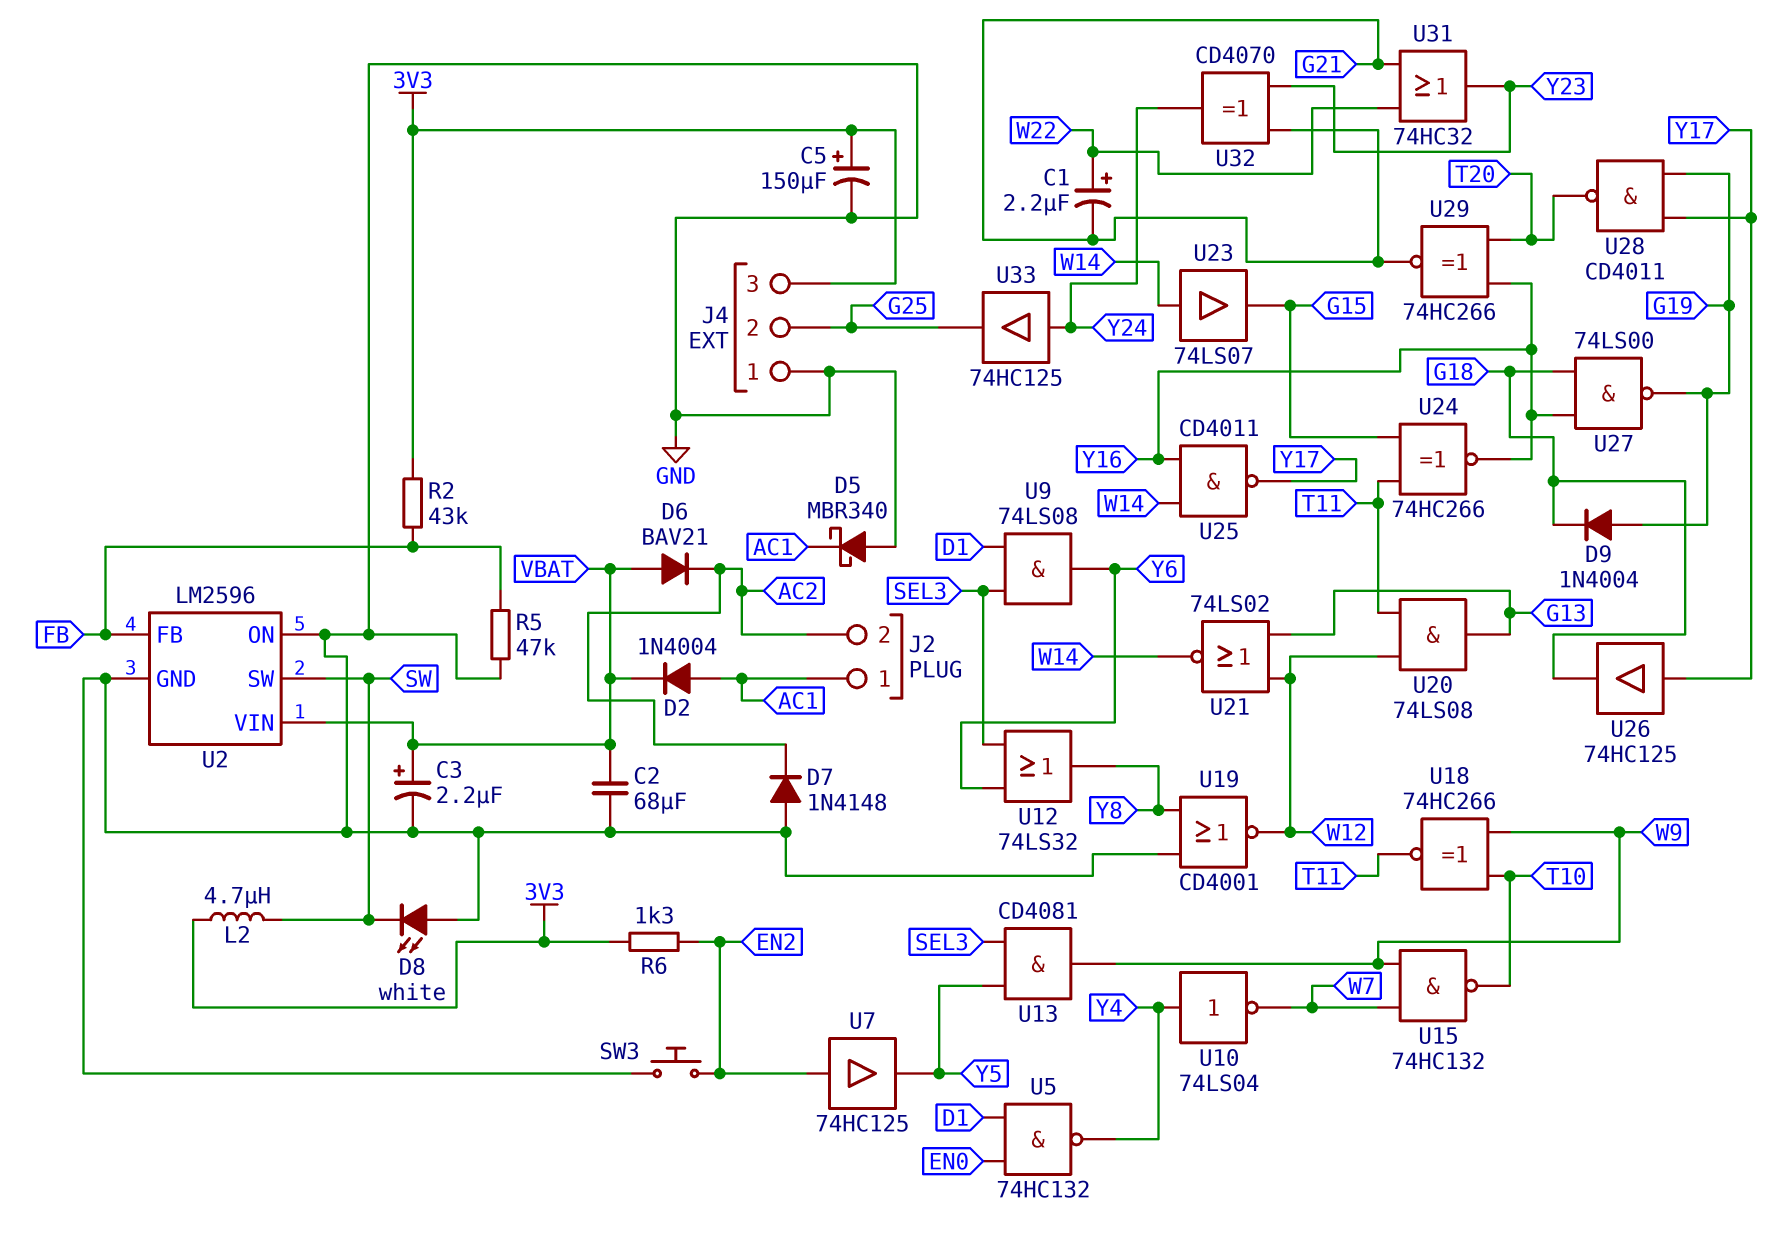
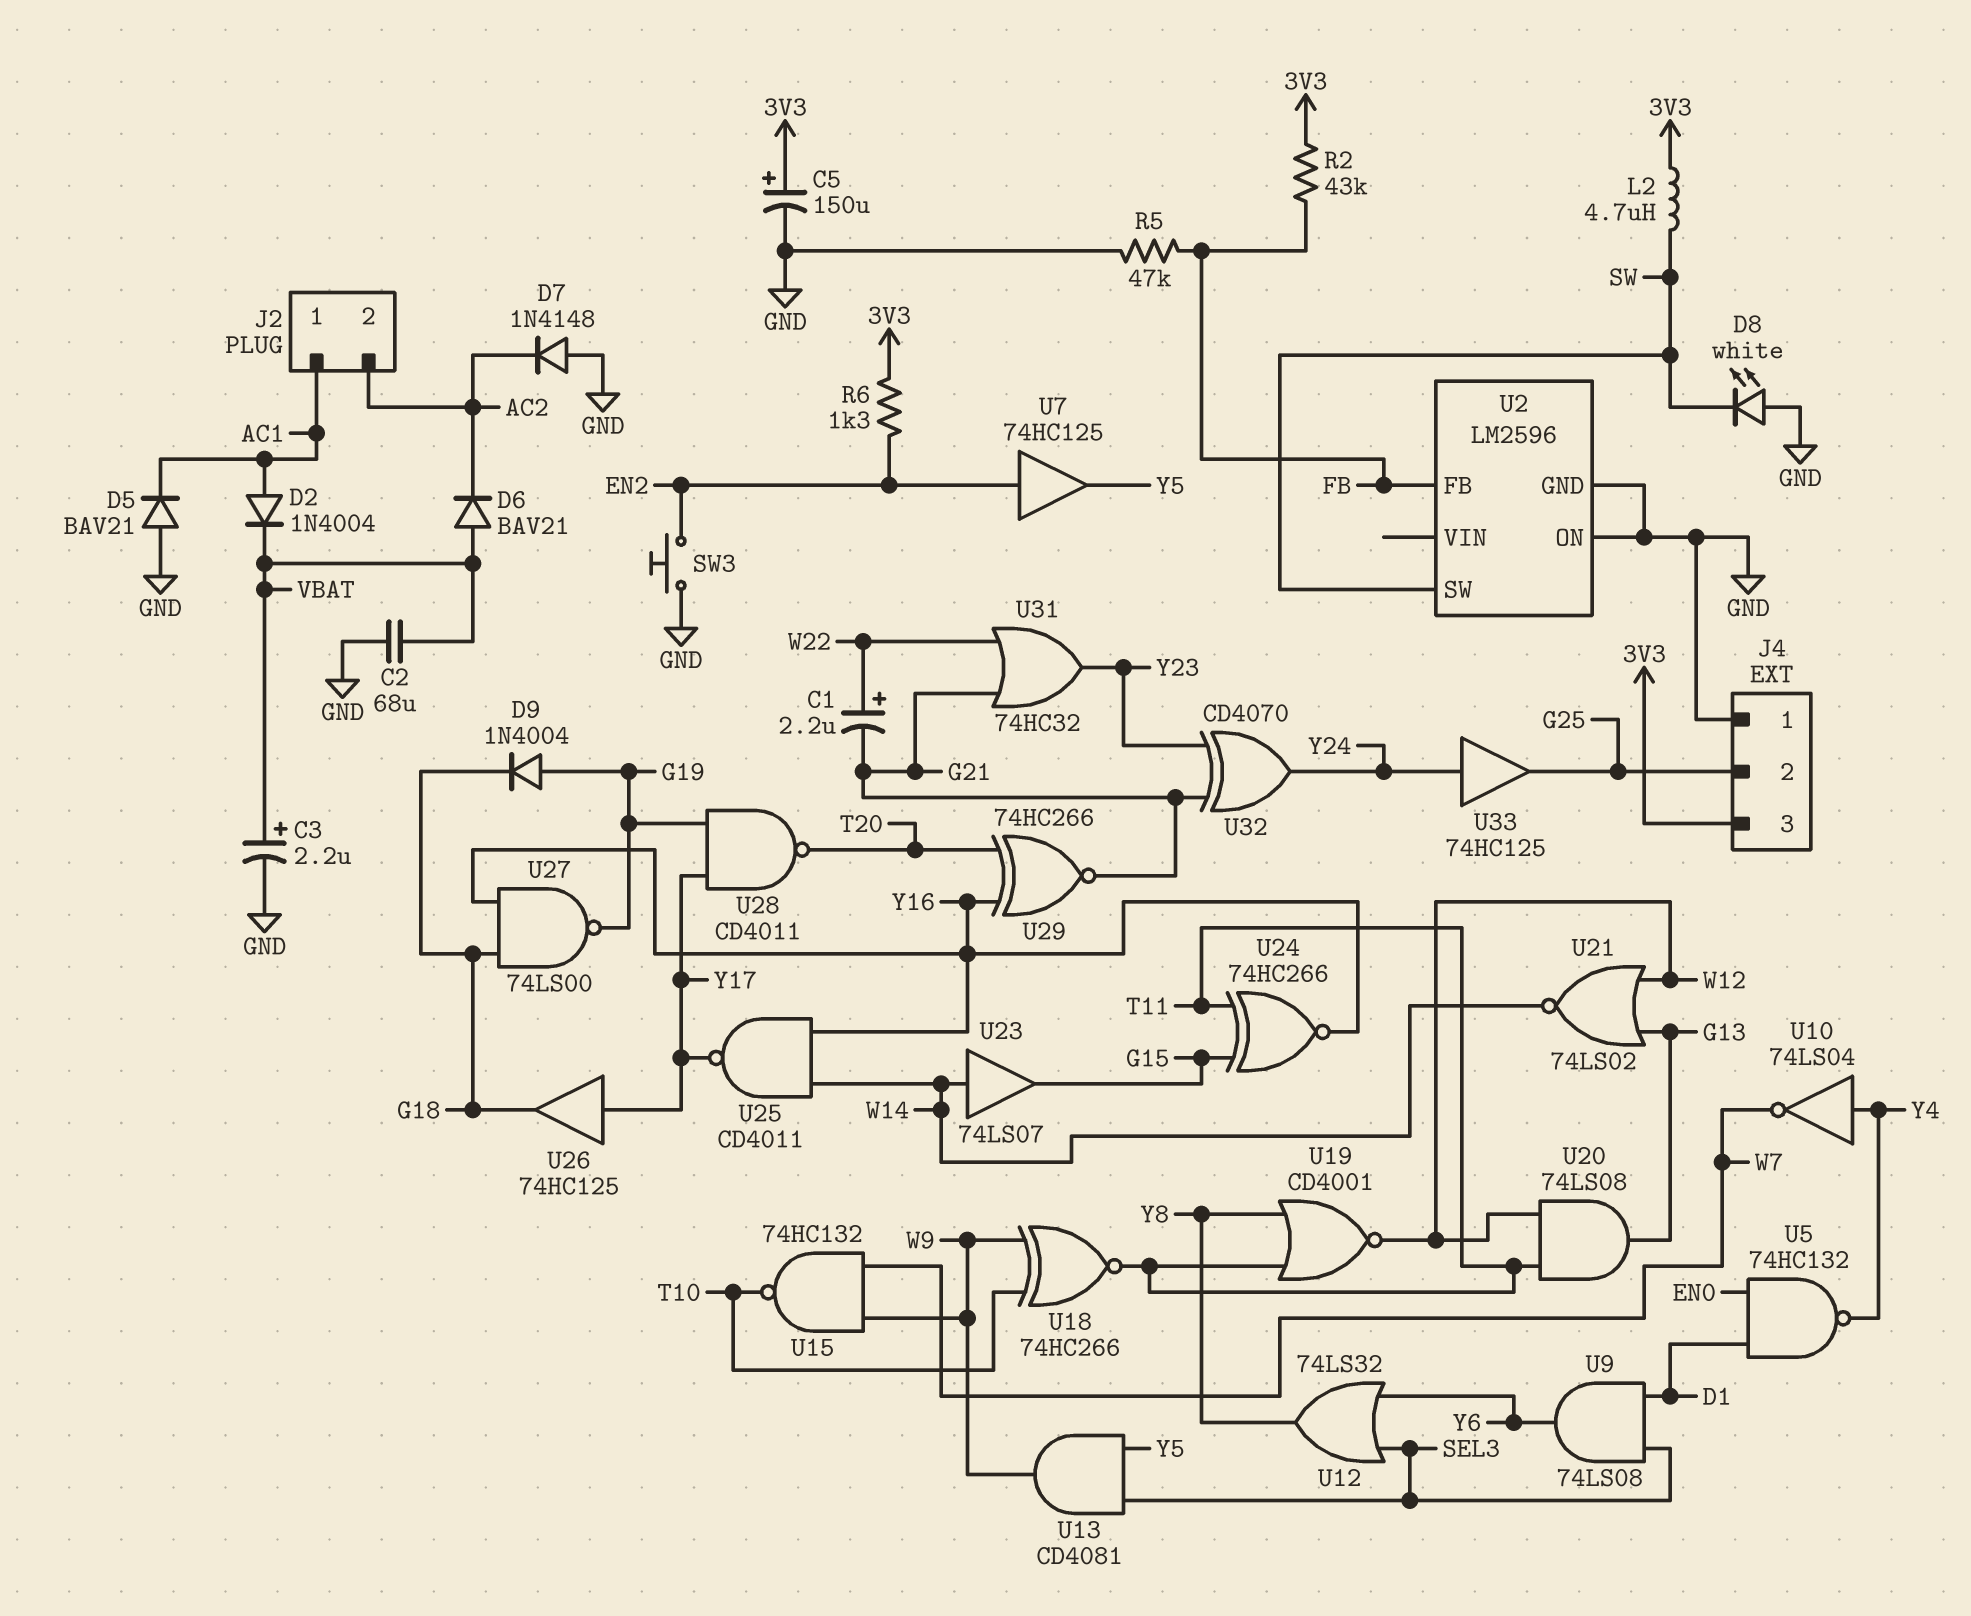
D5: schottky MBR340 (A GND, K AC1) -> diode BAV21 (A GND, K AC1)
U2 pin VIN: VBAT -> none
U19: NOR CD4001 (in GND, in Y8, out W12) -> NOR CD4001 (in T11, in Y8, out W12)

